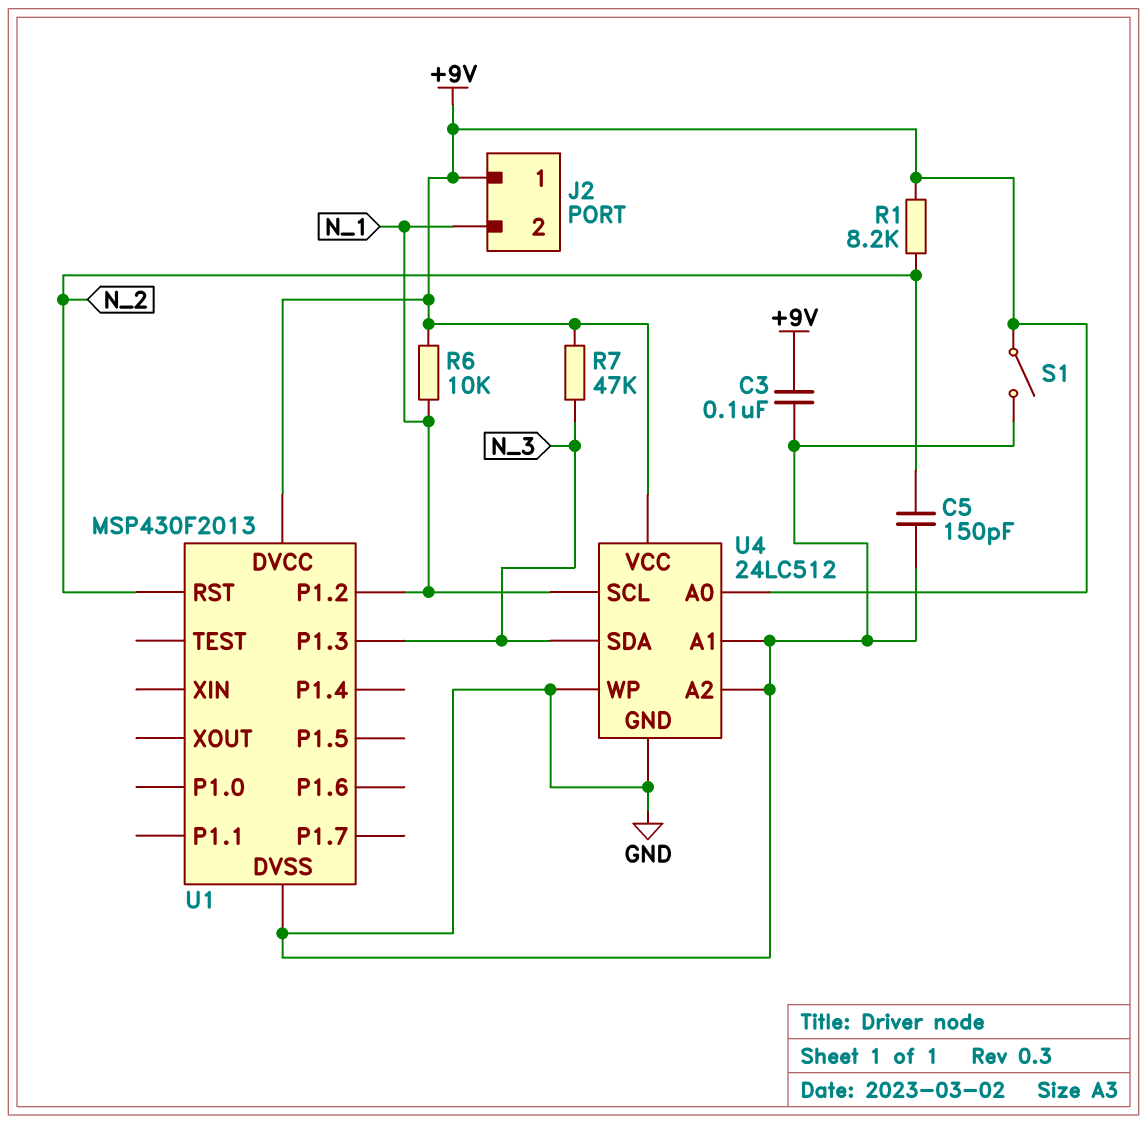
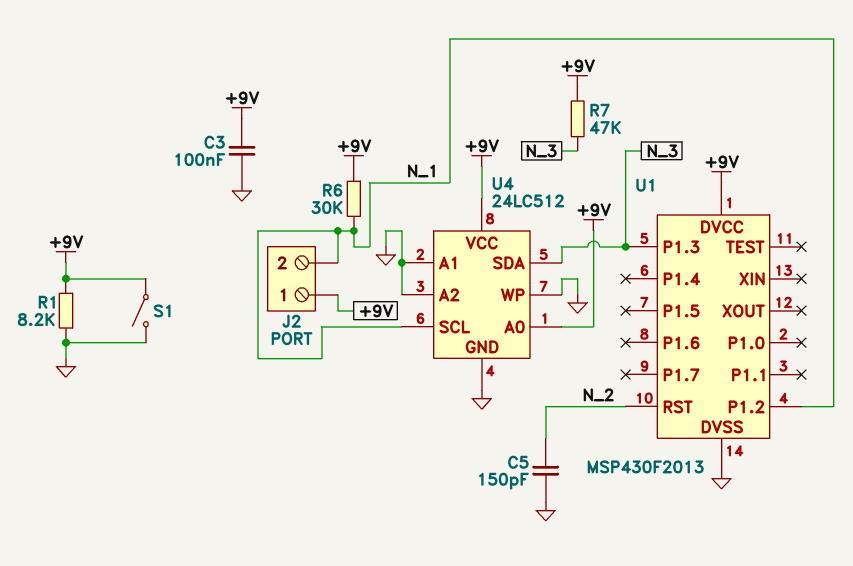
R1: 8.2k (+9V, N_2) -> 8.2k (+9V, GND)
R6: 10k (+9V, N_1) -> 30k (+9V, N_1)

